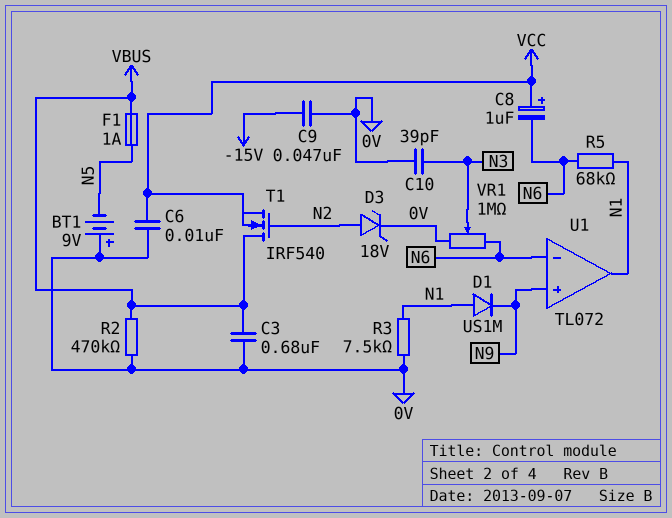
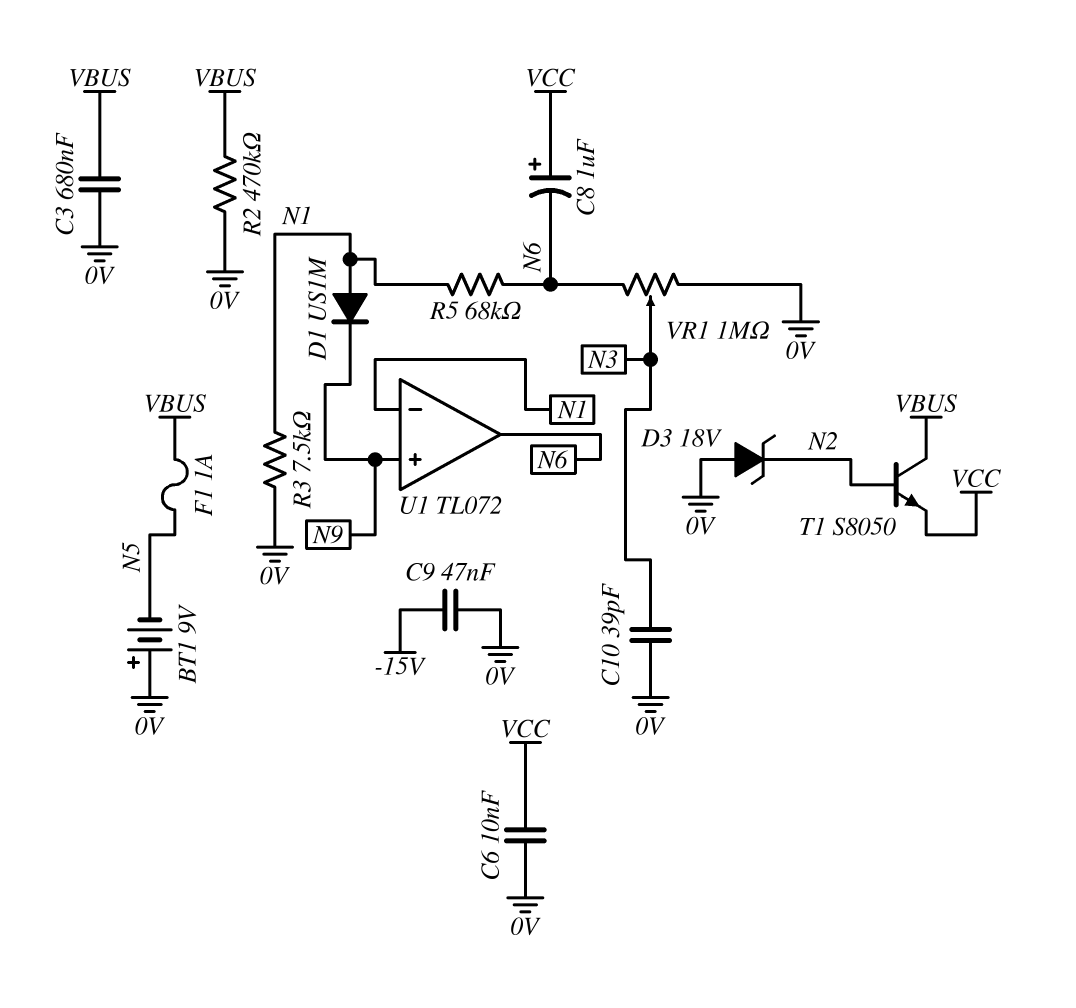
D3: zener 18V (A N2, K 0V) -> zener 18V (A 0V, K N2)
T1: NMOS IRF540 (G N2, D VBUS, S VCC) -> NPN S8050 (B N2, C VBUS, E VCC)
U1 pin in-: N6 -> N1
U1 pin out: N1 -> N6

